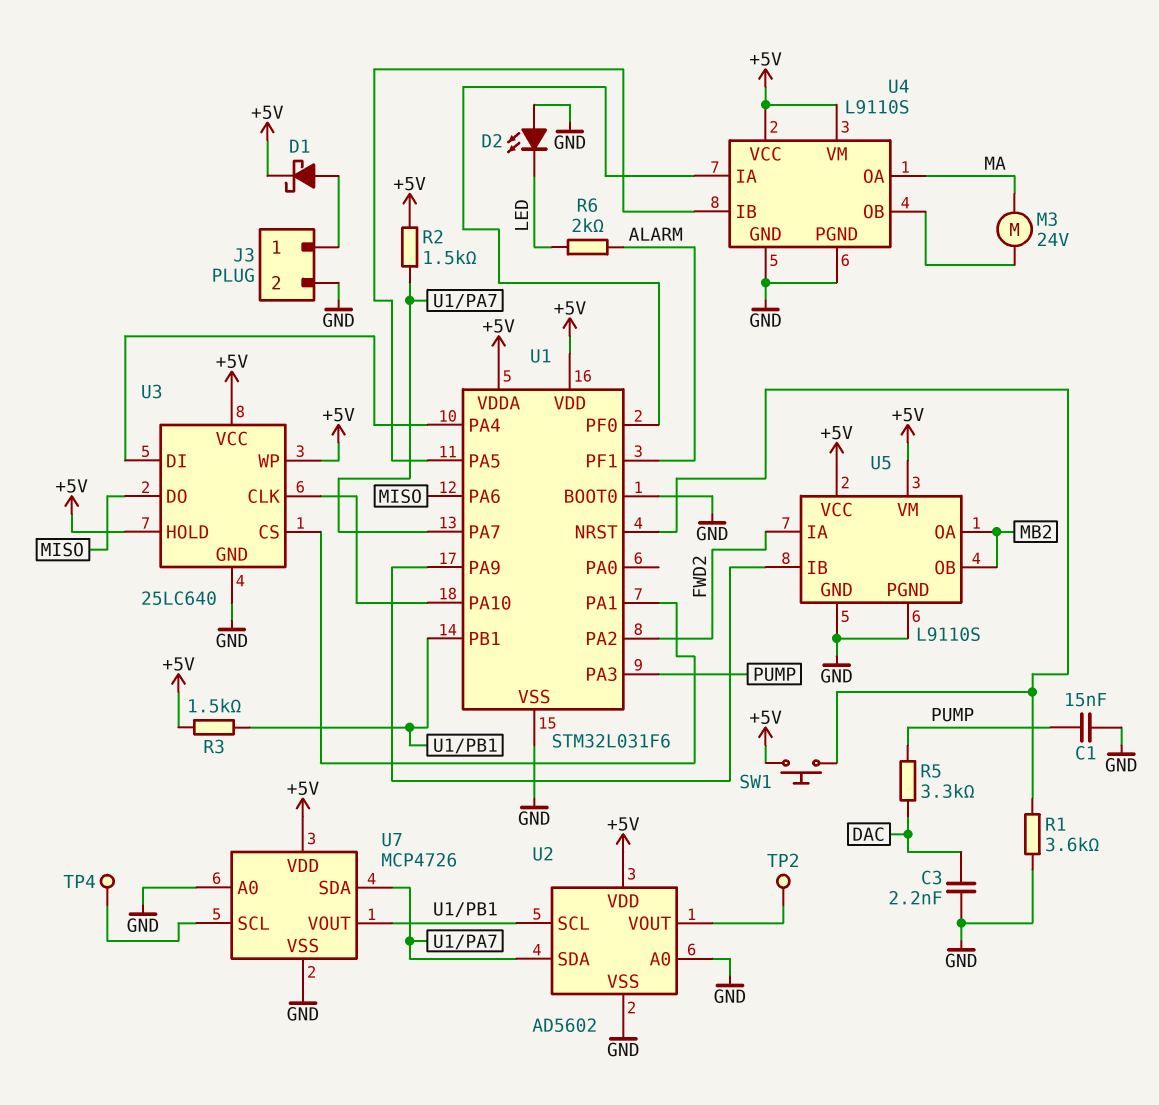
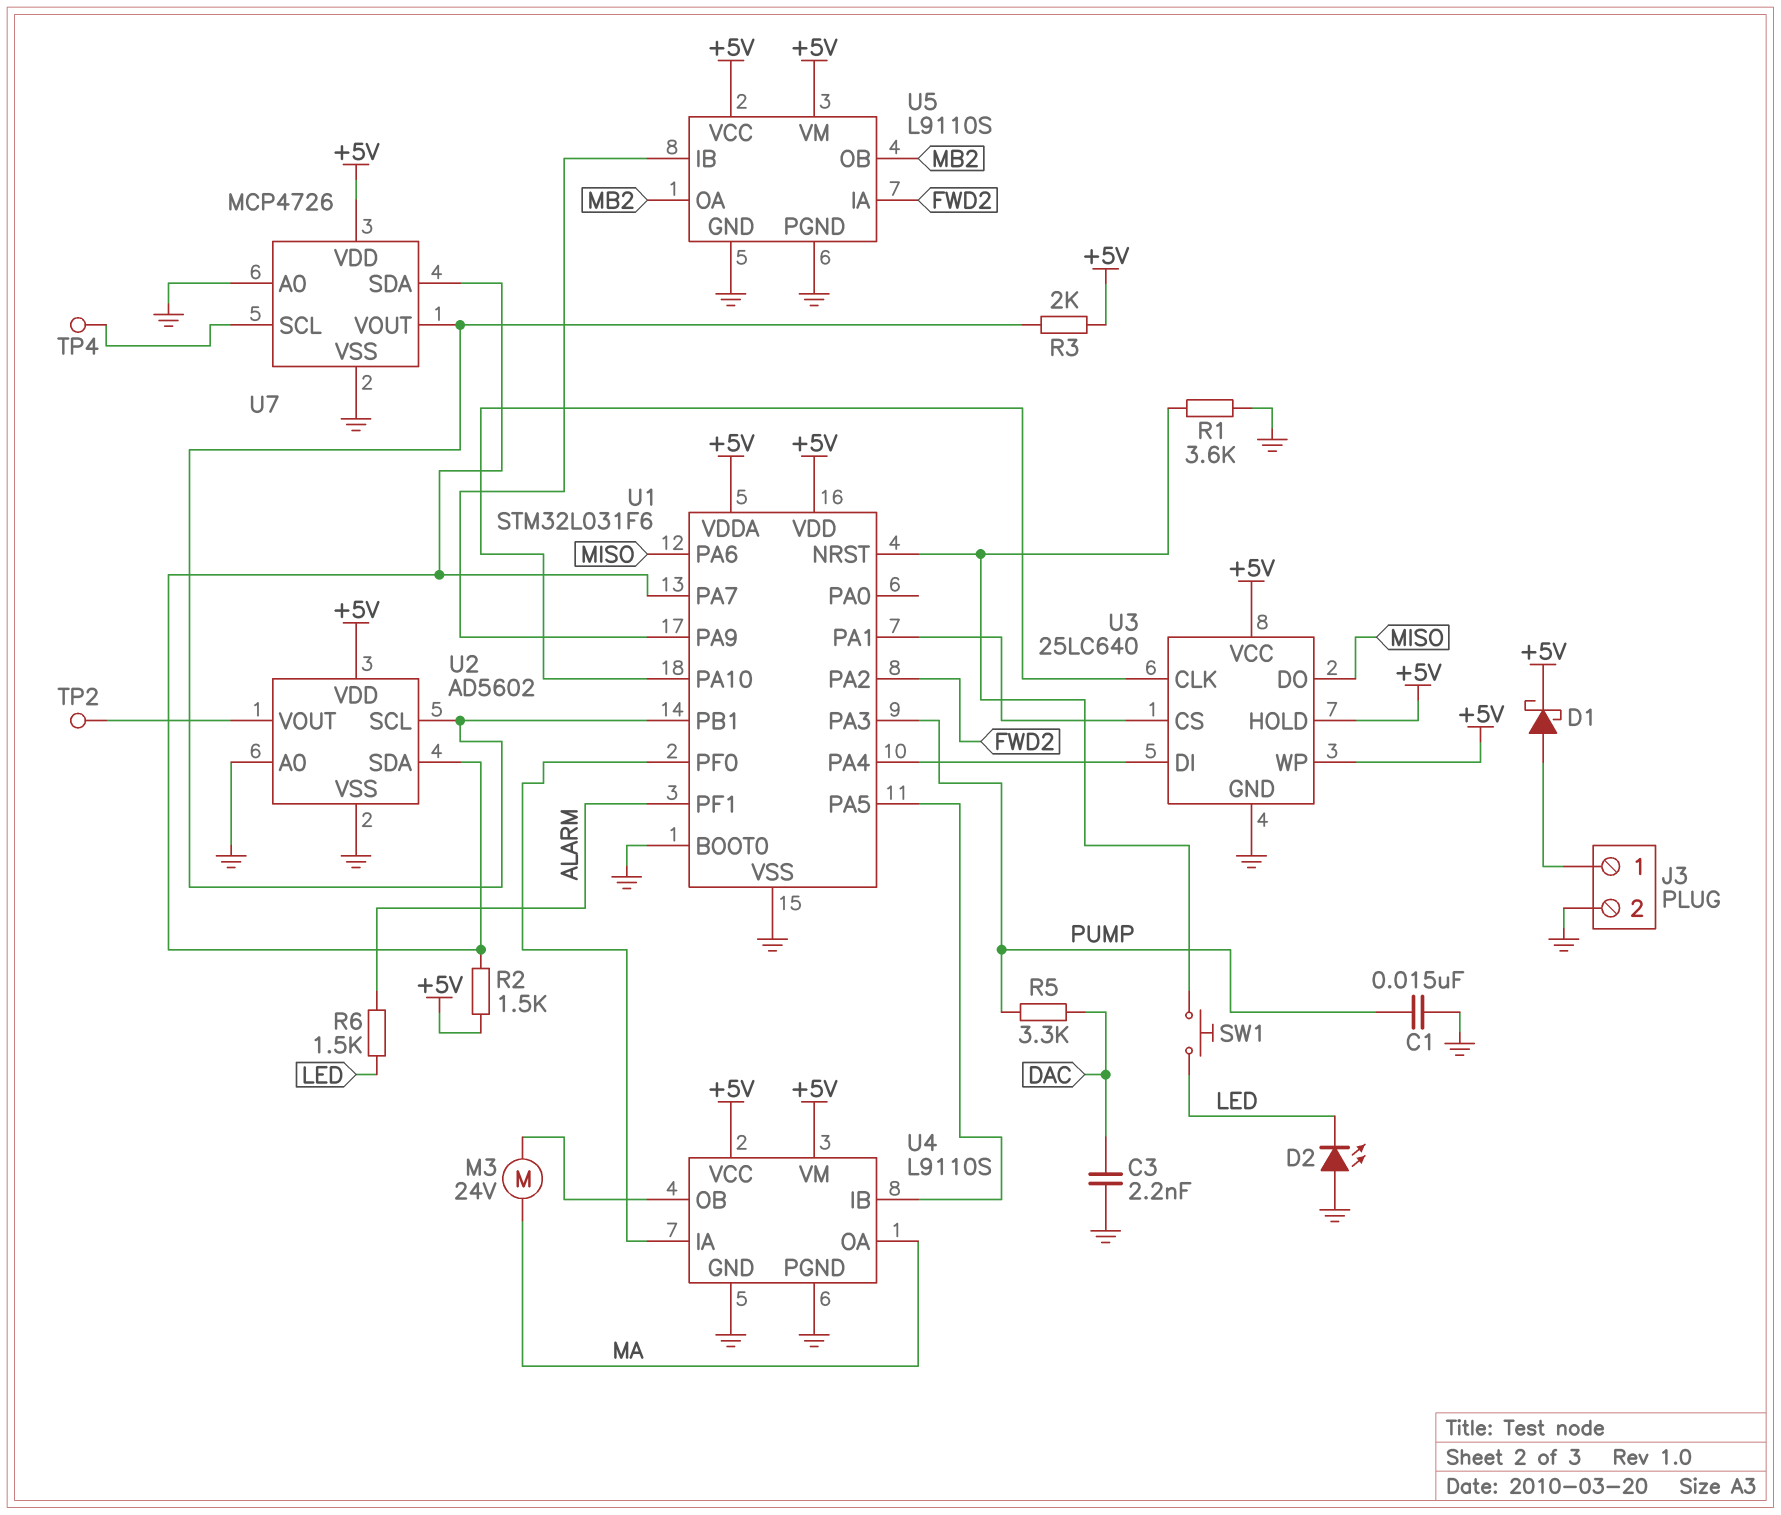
R3: 1.5k (+5V, U1/PB1) -> 2k (+5V, U1/PB1)
R6: 2k (ALARM, LED) -> 1.5k (ALARM, LED)
SW1: button (+5V, U1/NRST) -> button (LED, U1/NRST)

